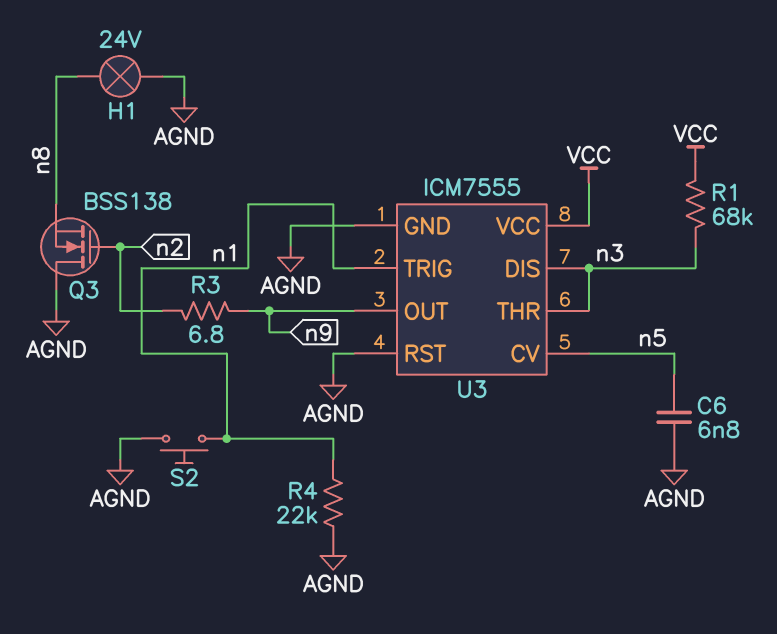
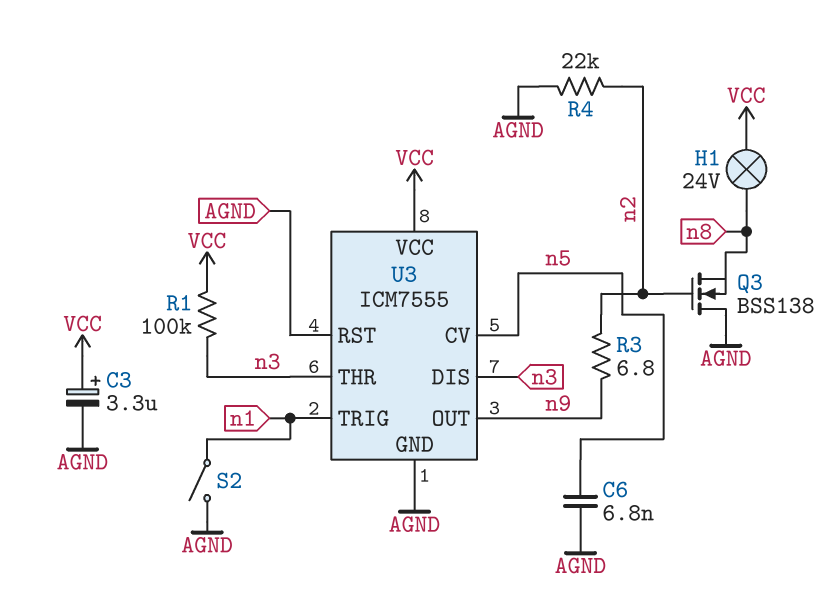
C3: none -> 3.3uF (plus VCC, minus AGND)
H1: lamp 24V (AGND, n8) -> lamp 24V (VCC, n8)
R1: 68k (VCC, n3) -> 100k (VCC, n3)
R4: 22k (AGND, n1) -> 22k (AGND, n2)
S2: button (AGND, n1) -> switch (AGND, n1)

